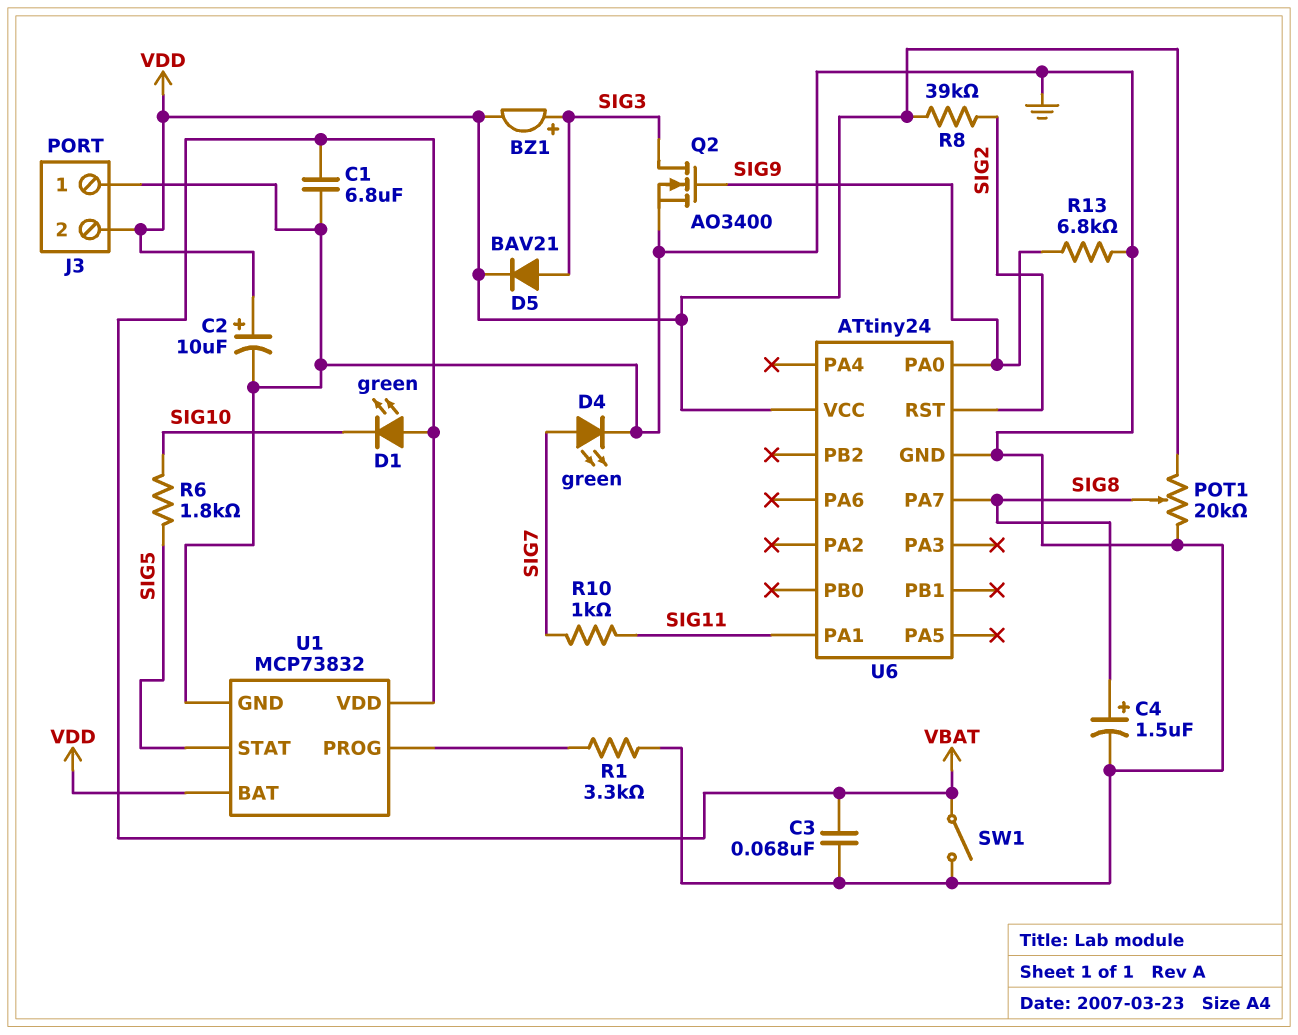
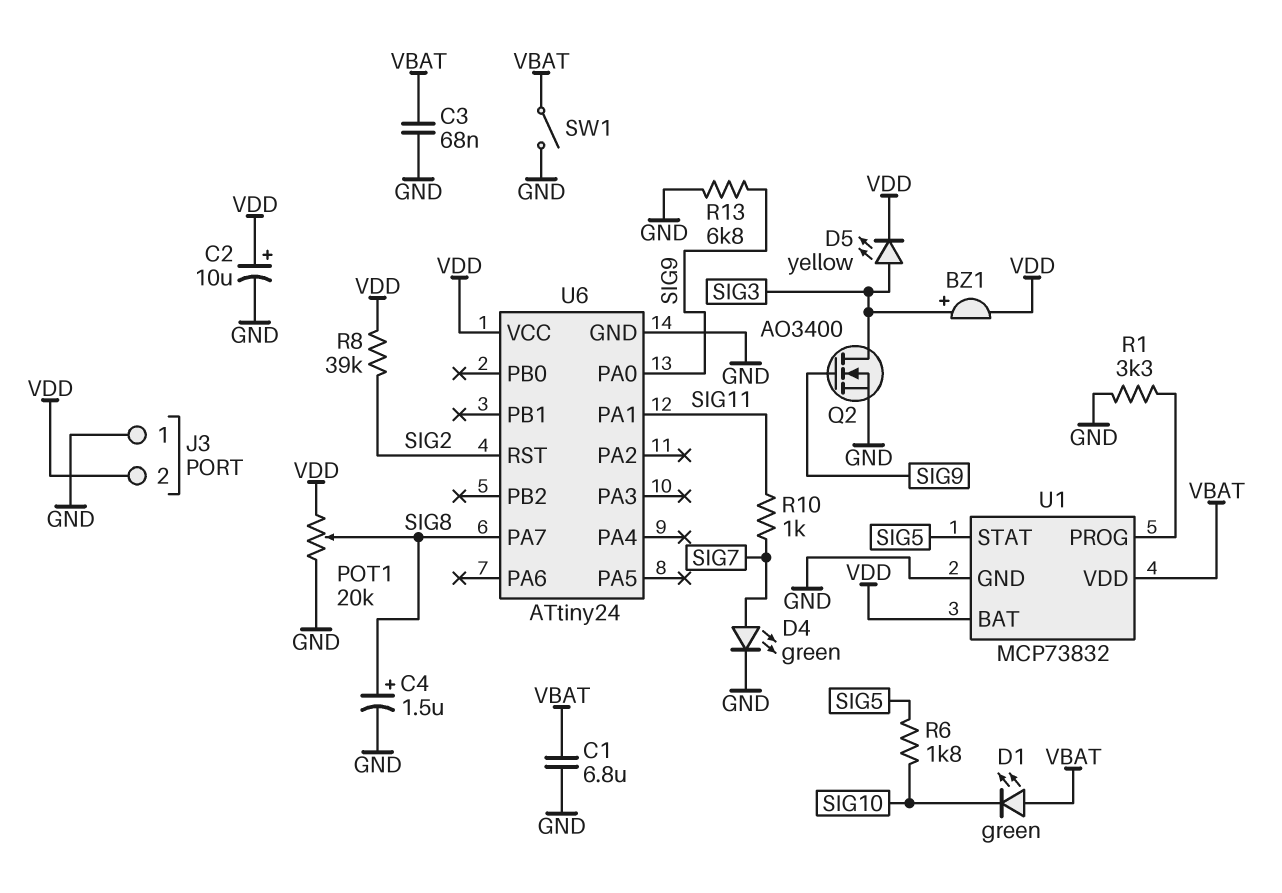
D5: diode BAV21 (A SIG3, K VDD) -> LED yellow (A SIG3, K VDD)

